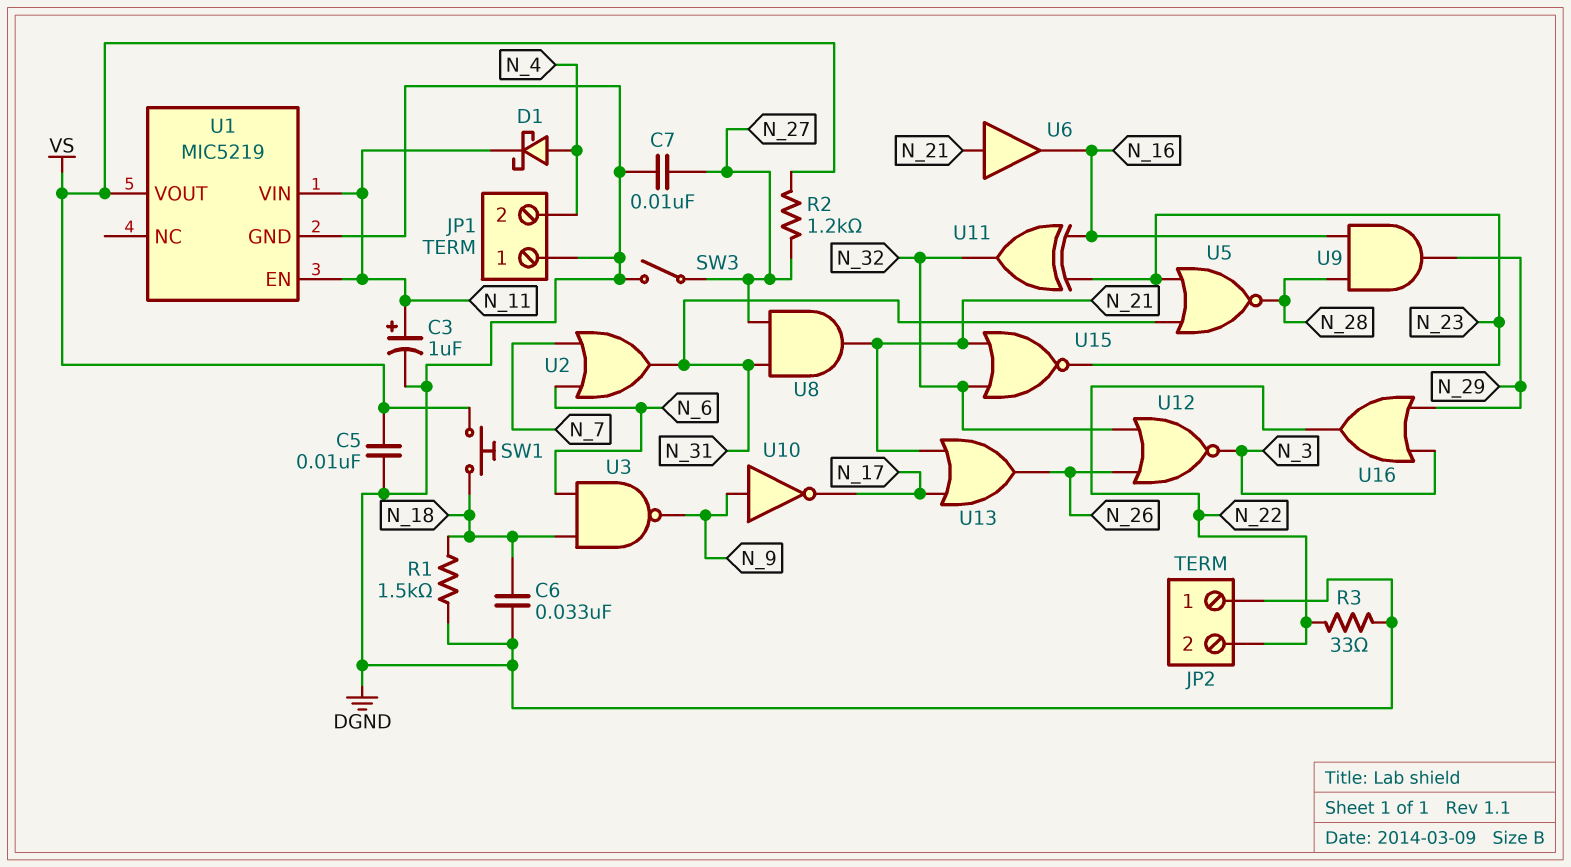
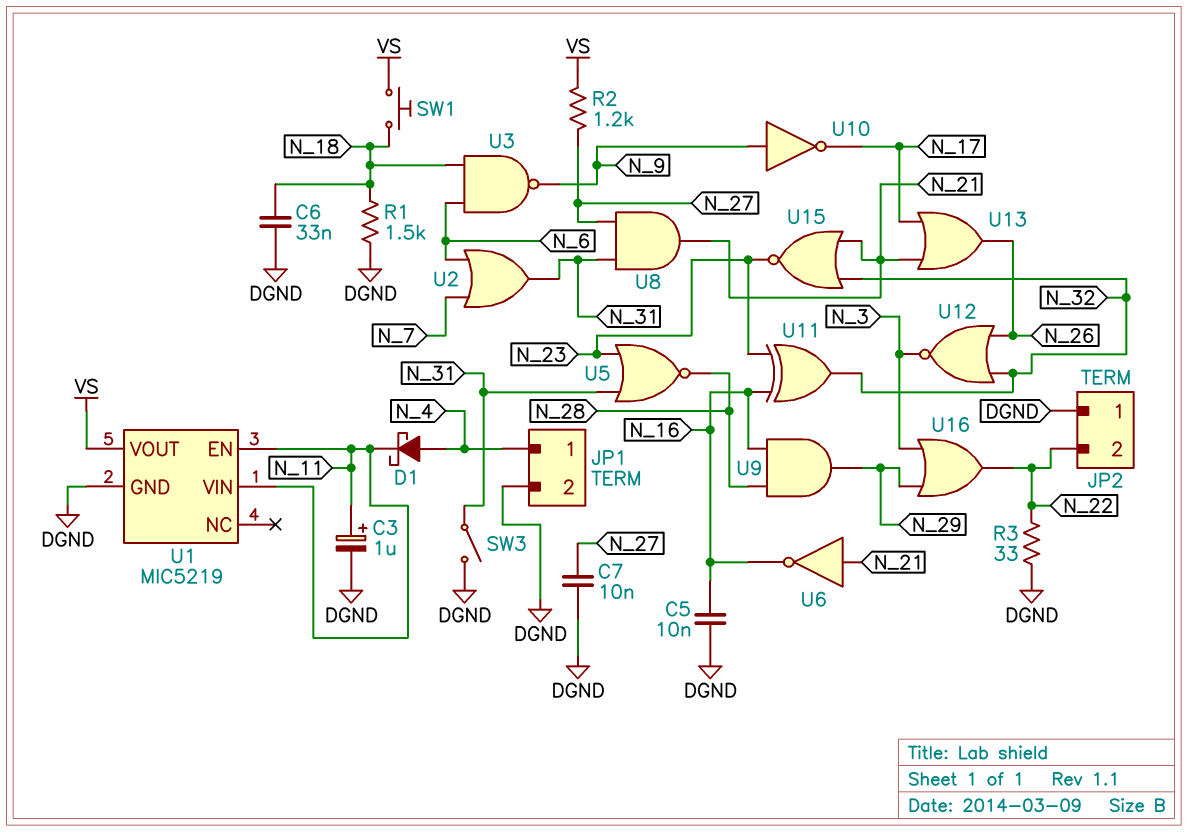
C5: 10nF (DGND, VS) -> 10nF (DGND, N_16)
JP1 pin 1: DGND -> N_4
JP1 pin 2: N_4 -> DGND
SW3: switch (DGND, N_27) -> switch (DGND, N_31)
U6: buffer (in N_21, out N_16) -> NOT (in N_21, out N_16)

